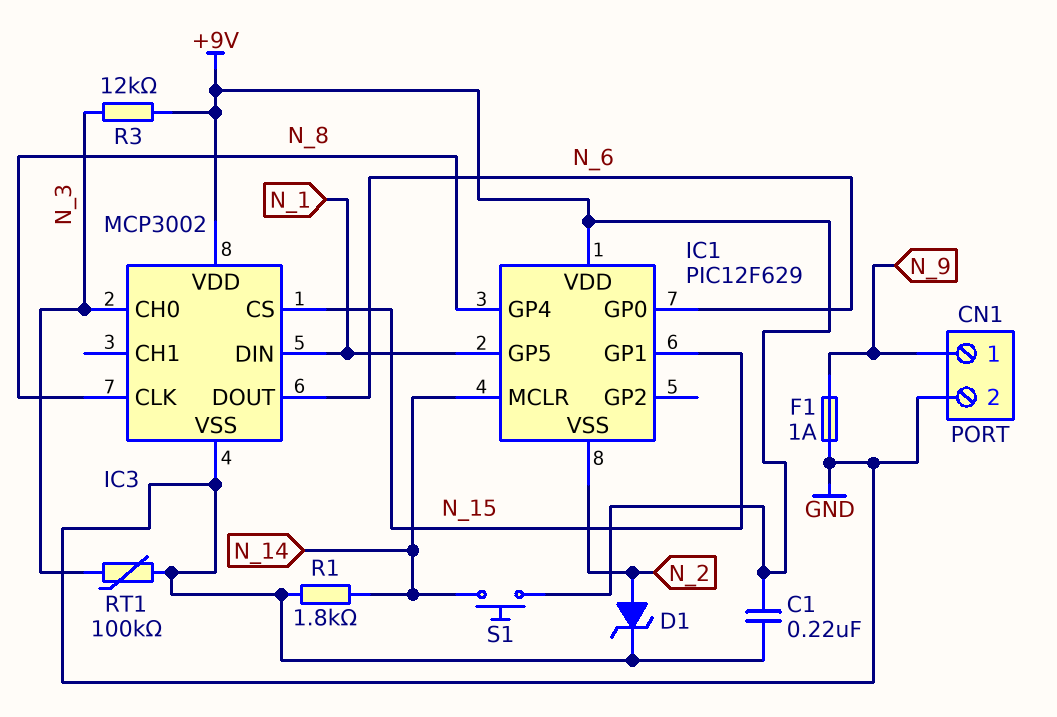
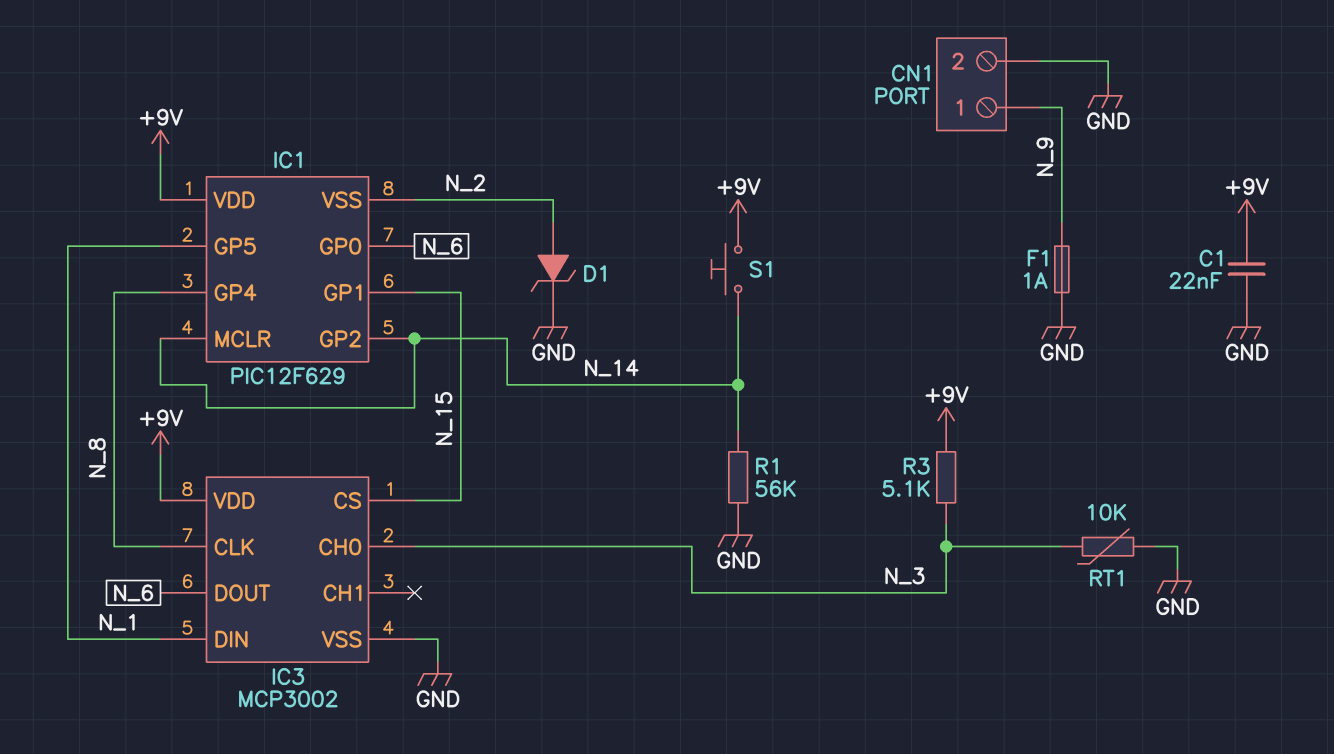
C1: 220nF (+9V, GND) -> 22nF (+9V, GND)
IC1 pin GP2: none -> N_14
R1: 1.8k (GND, N_14) -> 56k (GND, N_14)
R3: 12k (+9V, N_3) -> 5.1k (+9V, N_3)
RT1: 100k (GND, N_3) -> 10k (GND, N_3)

